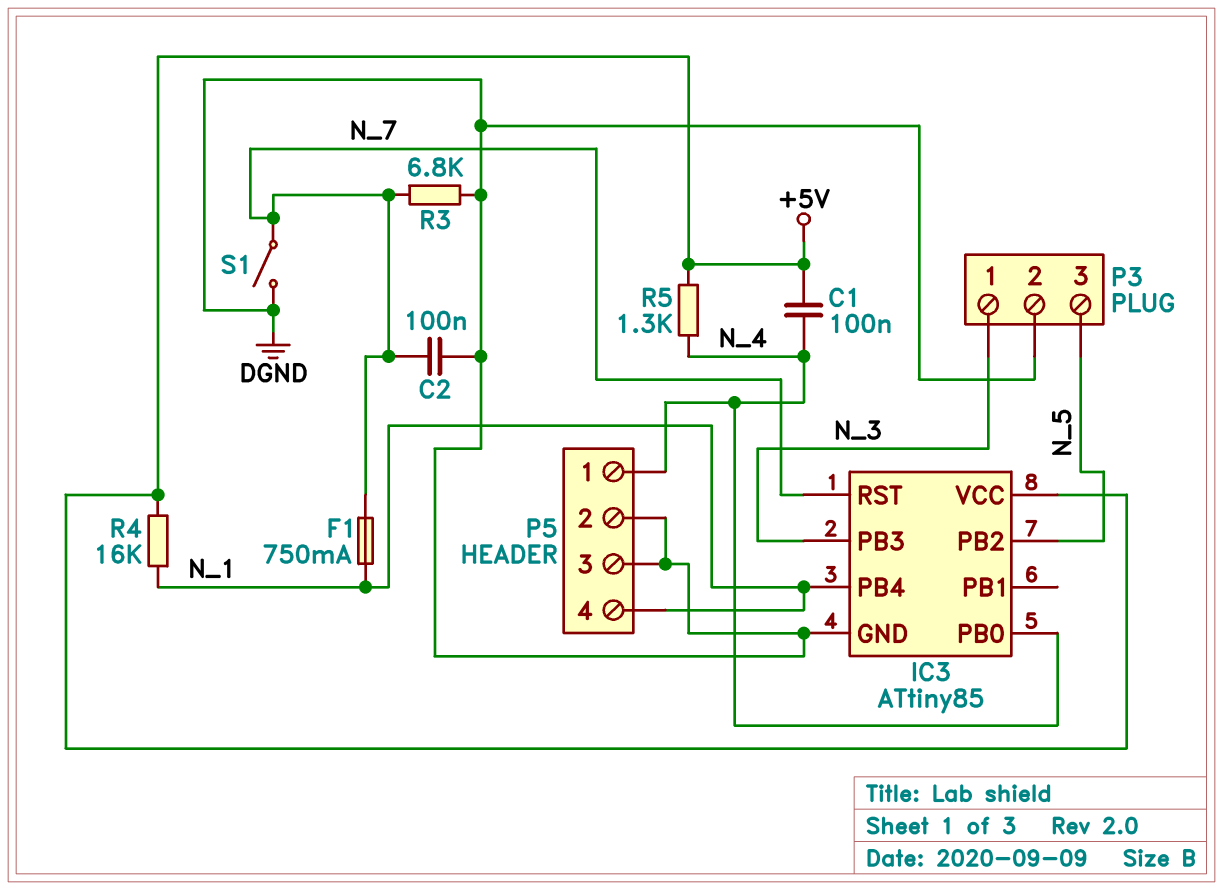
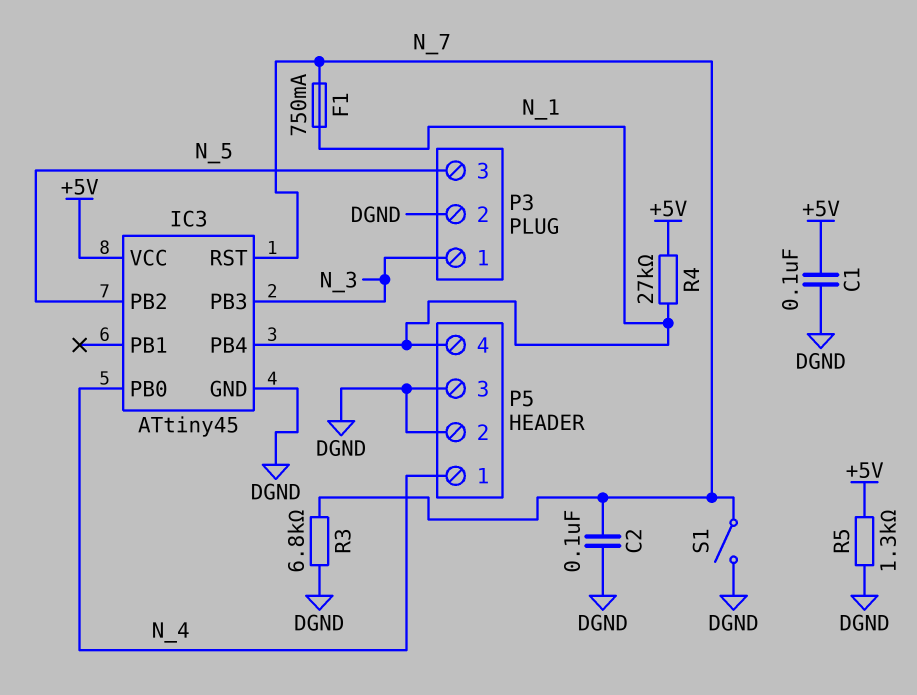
C1: 100nF (+5V, N_4) -> 100nF (+5V, DGND)
IC3: ATtiny85 -> ATtiny45
R4: 16k (+5V, N_1) -> 27k (+5V, N_1)
R5: 1.3k (+5V, N_4) -> 1.3k (+5V, DGND)

